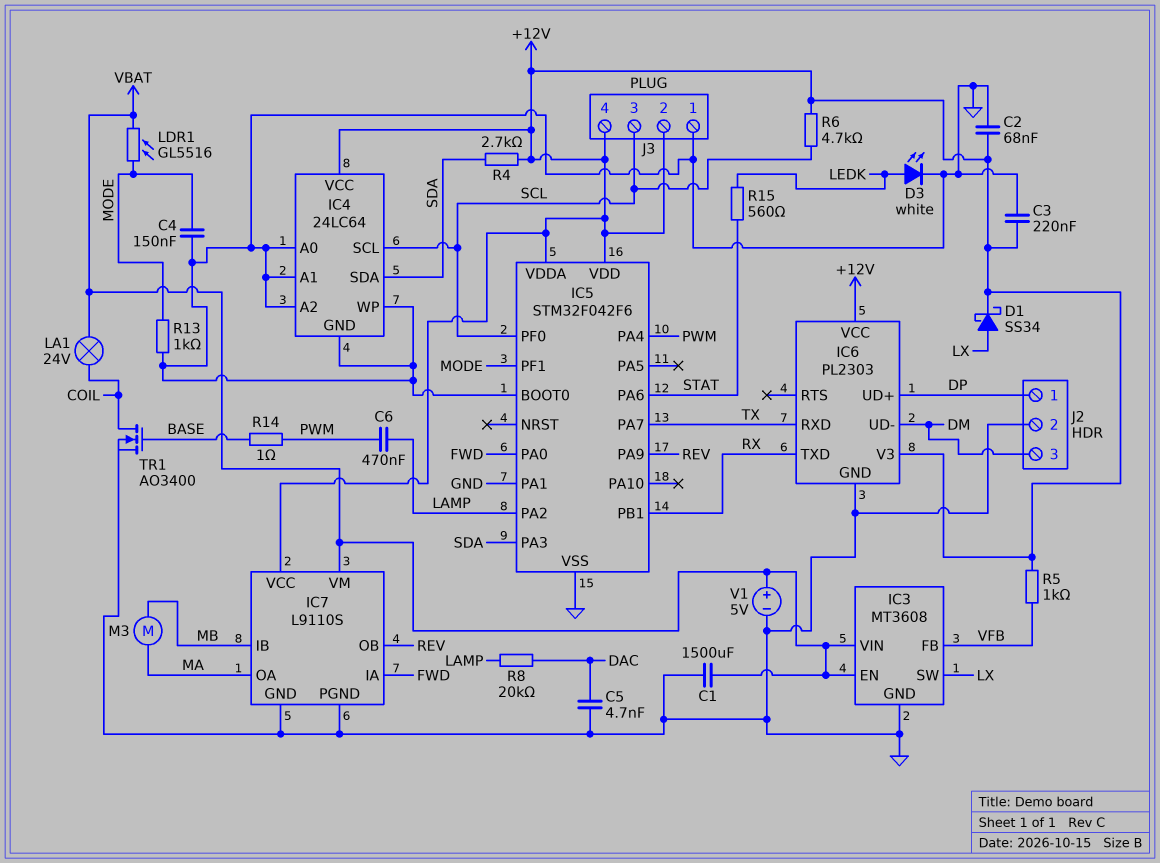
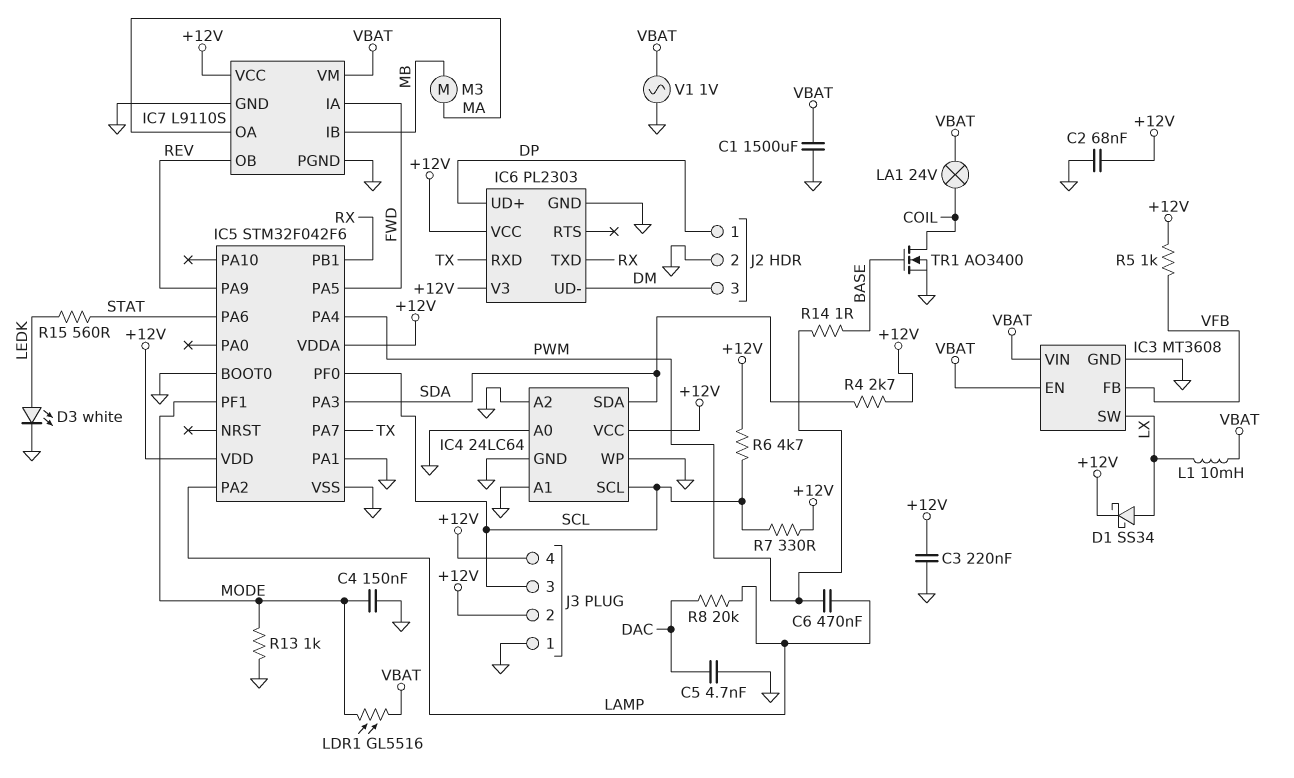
IC5 pin PA0: FWD -> none
IC5 pin PA5: none -> FWD
L1: none -> 10mH (LX, VBAT)
R7: none -> 330 (+12V, SCL)
V1: 5V (plus VBAT, minus GND) -> AC 1V (GND, VBAT)

